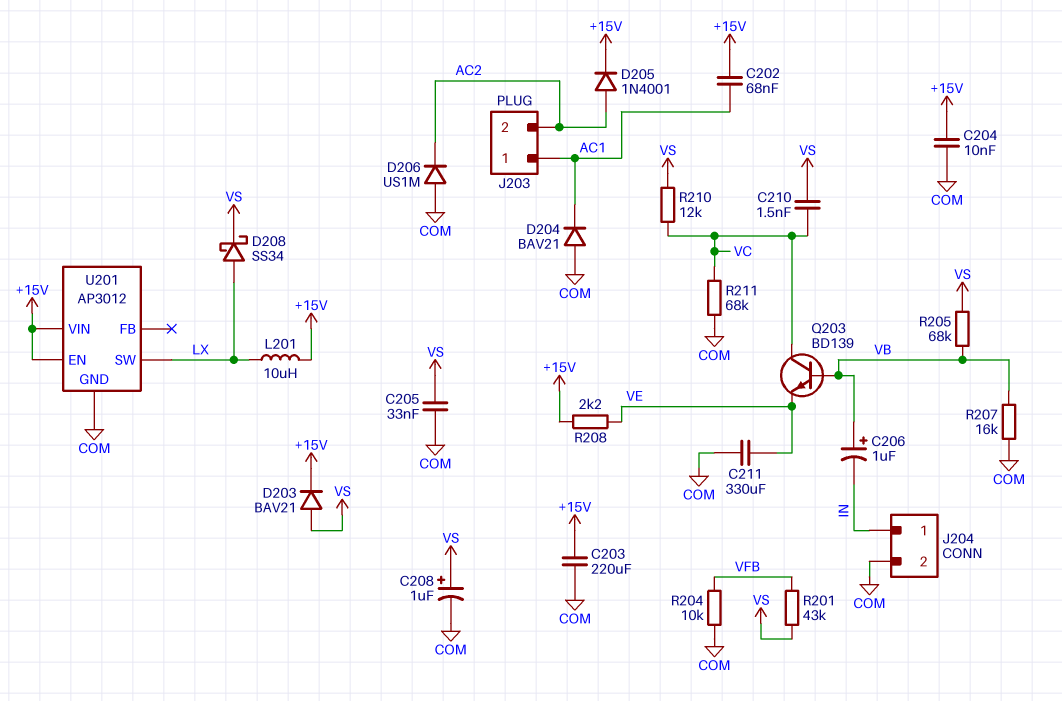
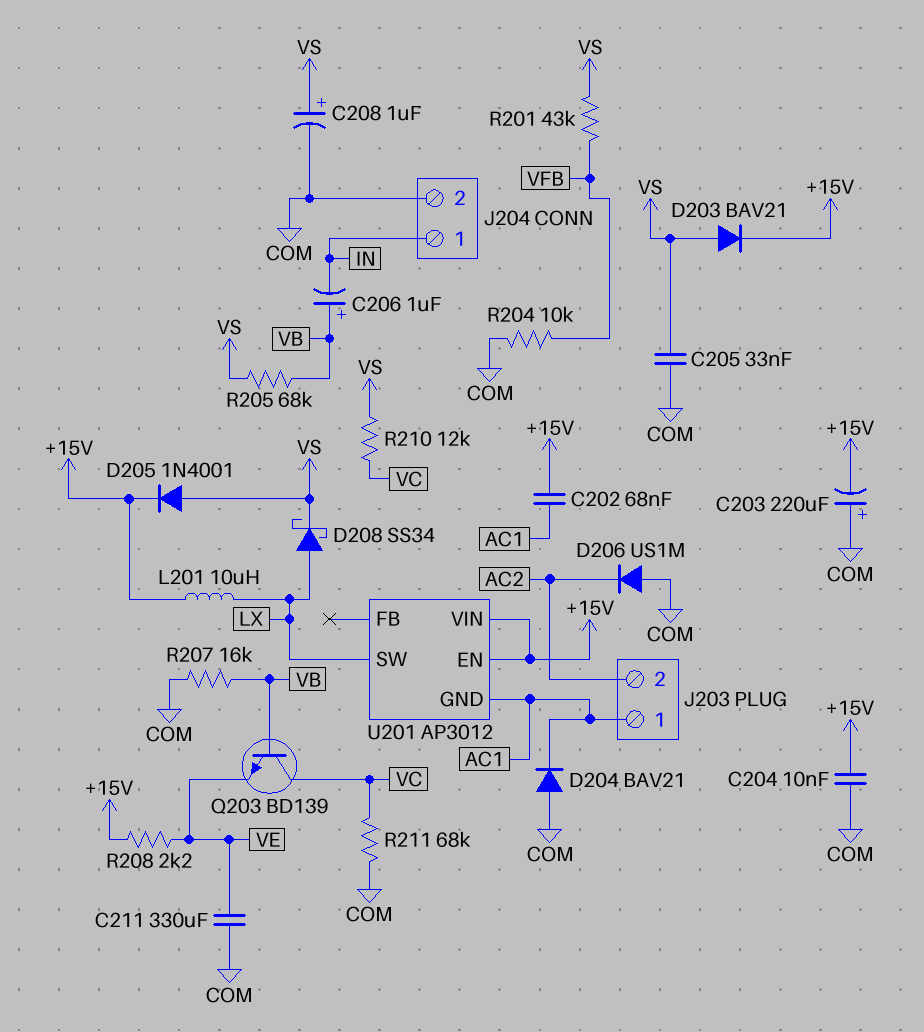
C203: 220uF (+15V, COM) -> 220uF (plus COM, minus +15V)
C210: 1.5nF (VC, VS) -> none
D205: diode 1N4001 (A AC2, K +15V) -> diode 1N4001 (A VS, K +15V)
U201 pin GND: COM -> AC1

